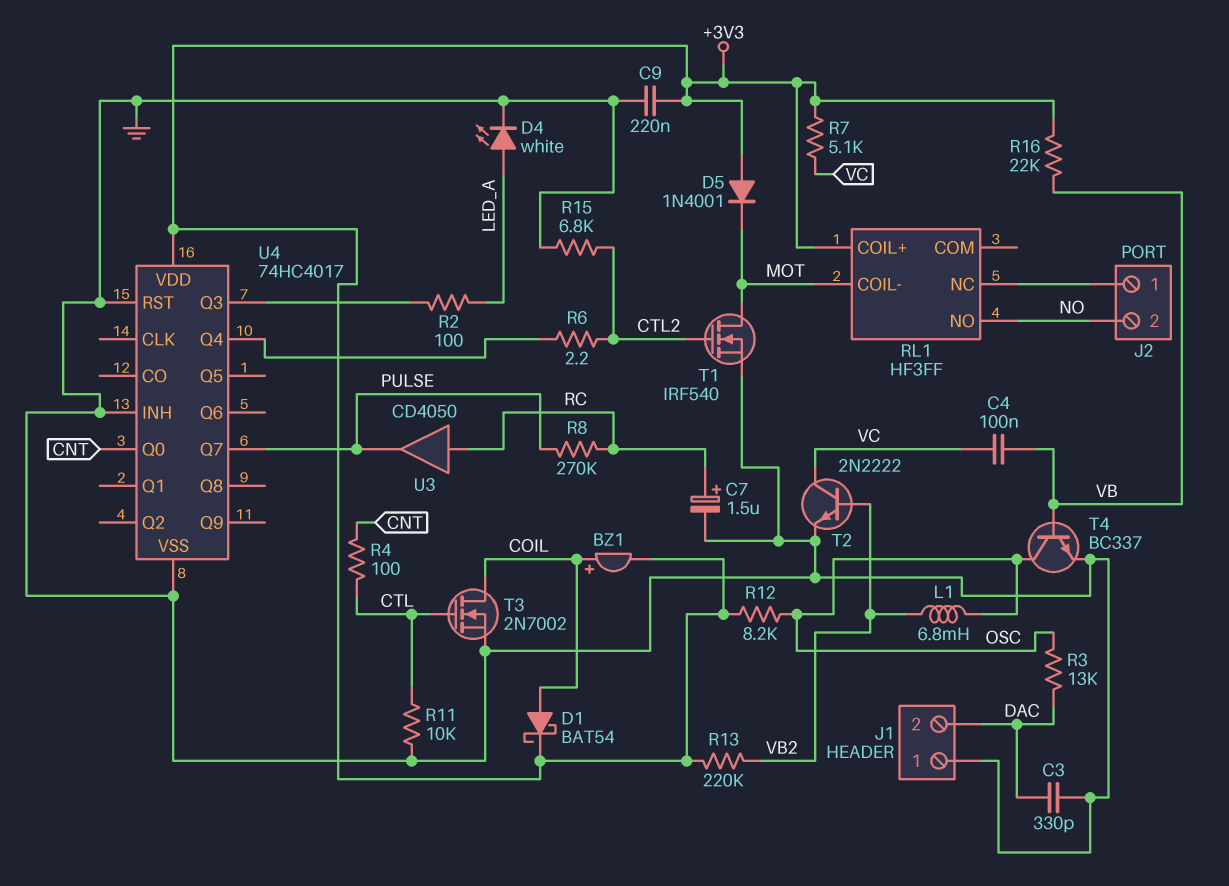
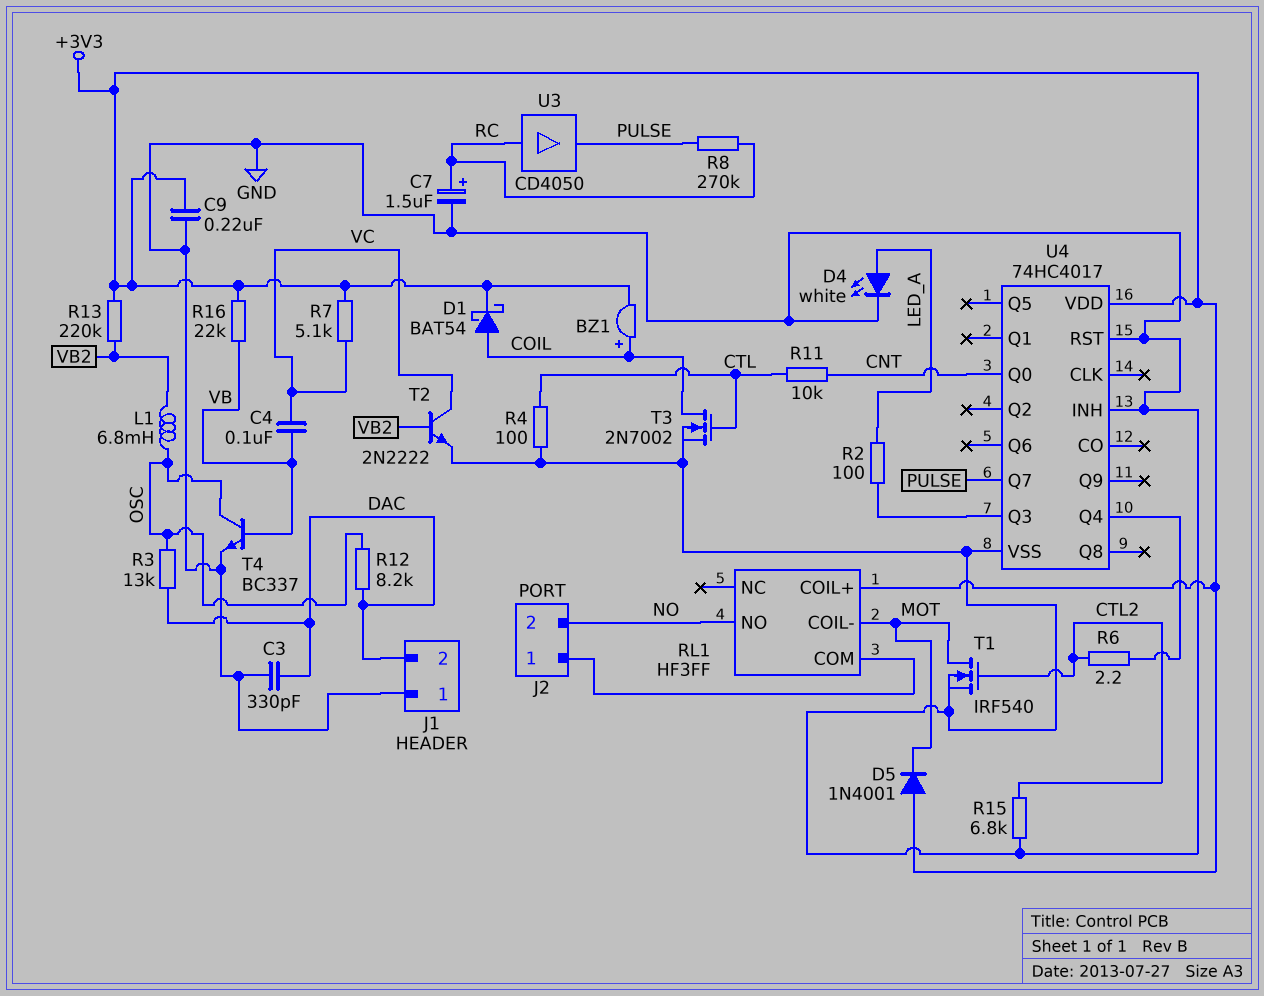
R4: 100 (CNT, CTL) -> 100 (CTL, GND)
R11: 10k (CTL, GND) -> 10k (CNT, CTL)
R12: 8.2k (+3V3, OSC) -> 8.2k (DAC, OSC)
RL1 pin COM: none -> J2/1
RL1 pin NC: J2/1 -> none

